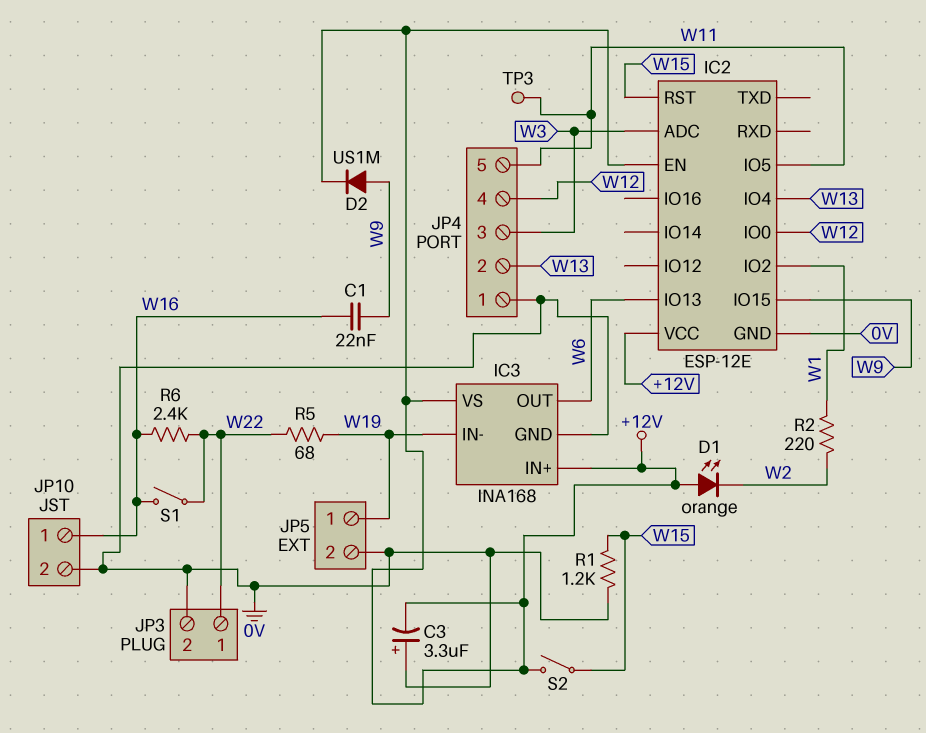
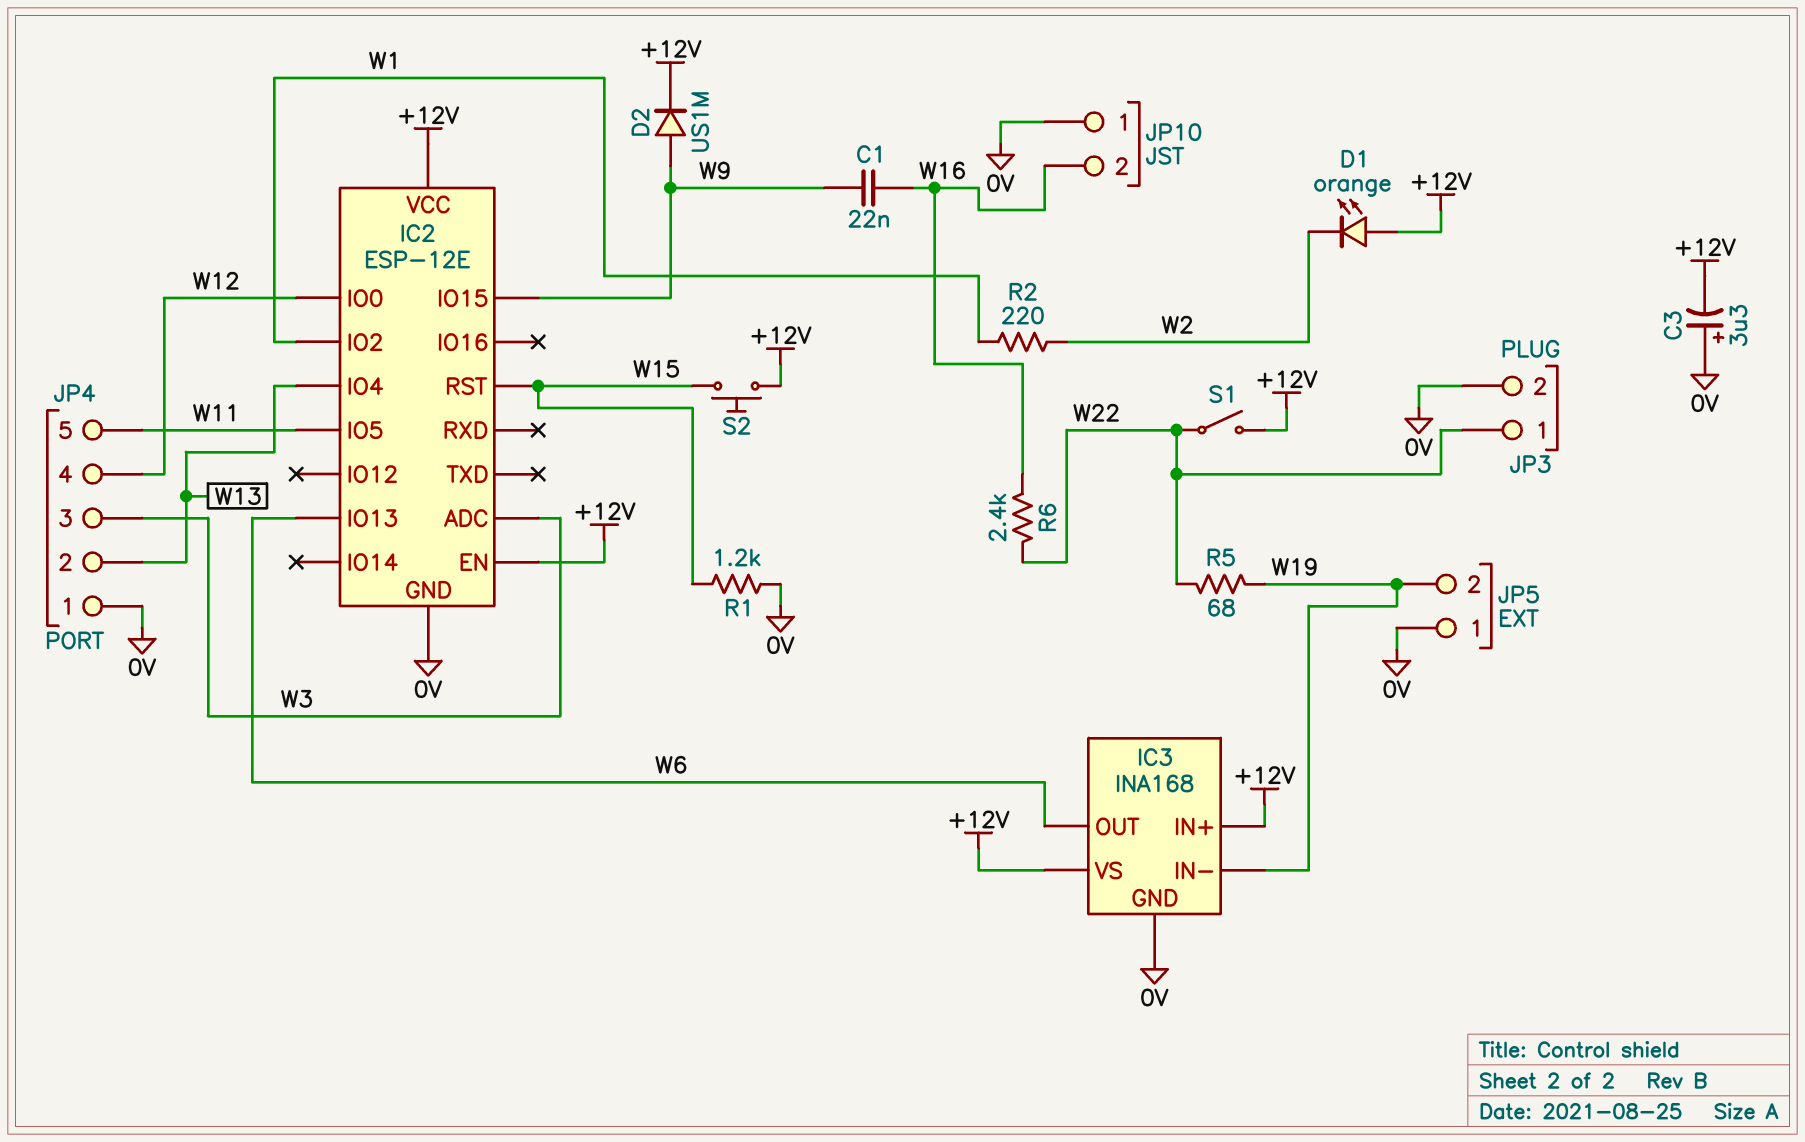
JP5 pin 1: W19 -> 0V
JP5 pin 2: 0V -> W19
JP10 pin 1: W16 -> 0V
JP10 pin 2: 0V -> W16
S1: switch (W16, W22) -> switch (+12V, W22)
S2: switch (+12V, W15) -> button (+12V, W15)
TP3: test point (W11) -> none

